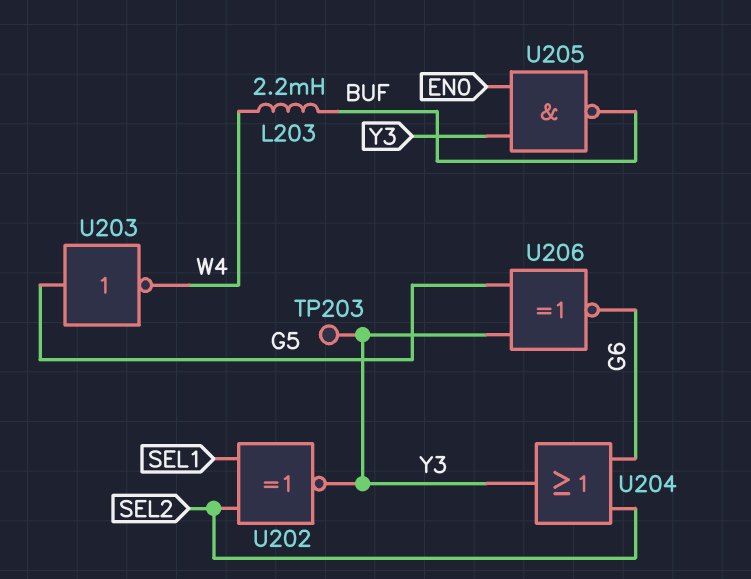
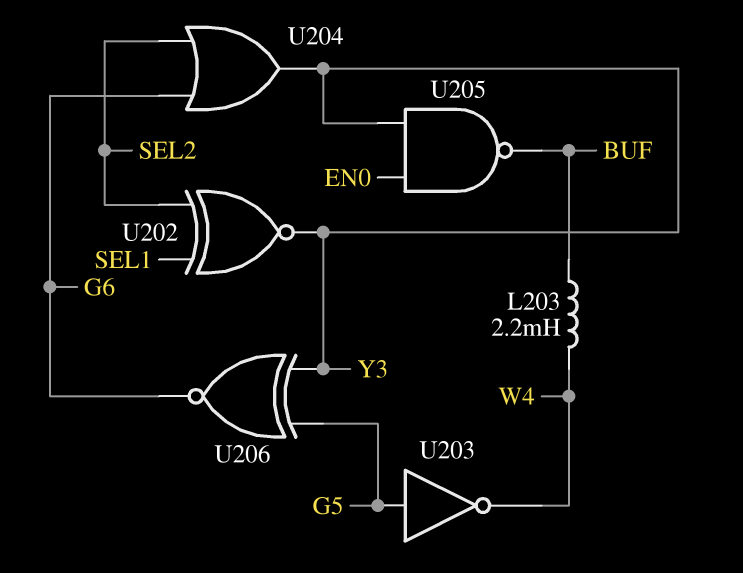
TP203: test point (Y3) -> none

